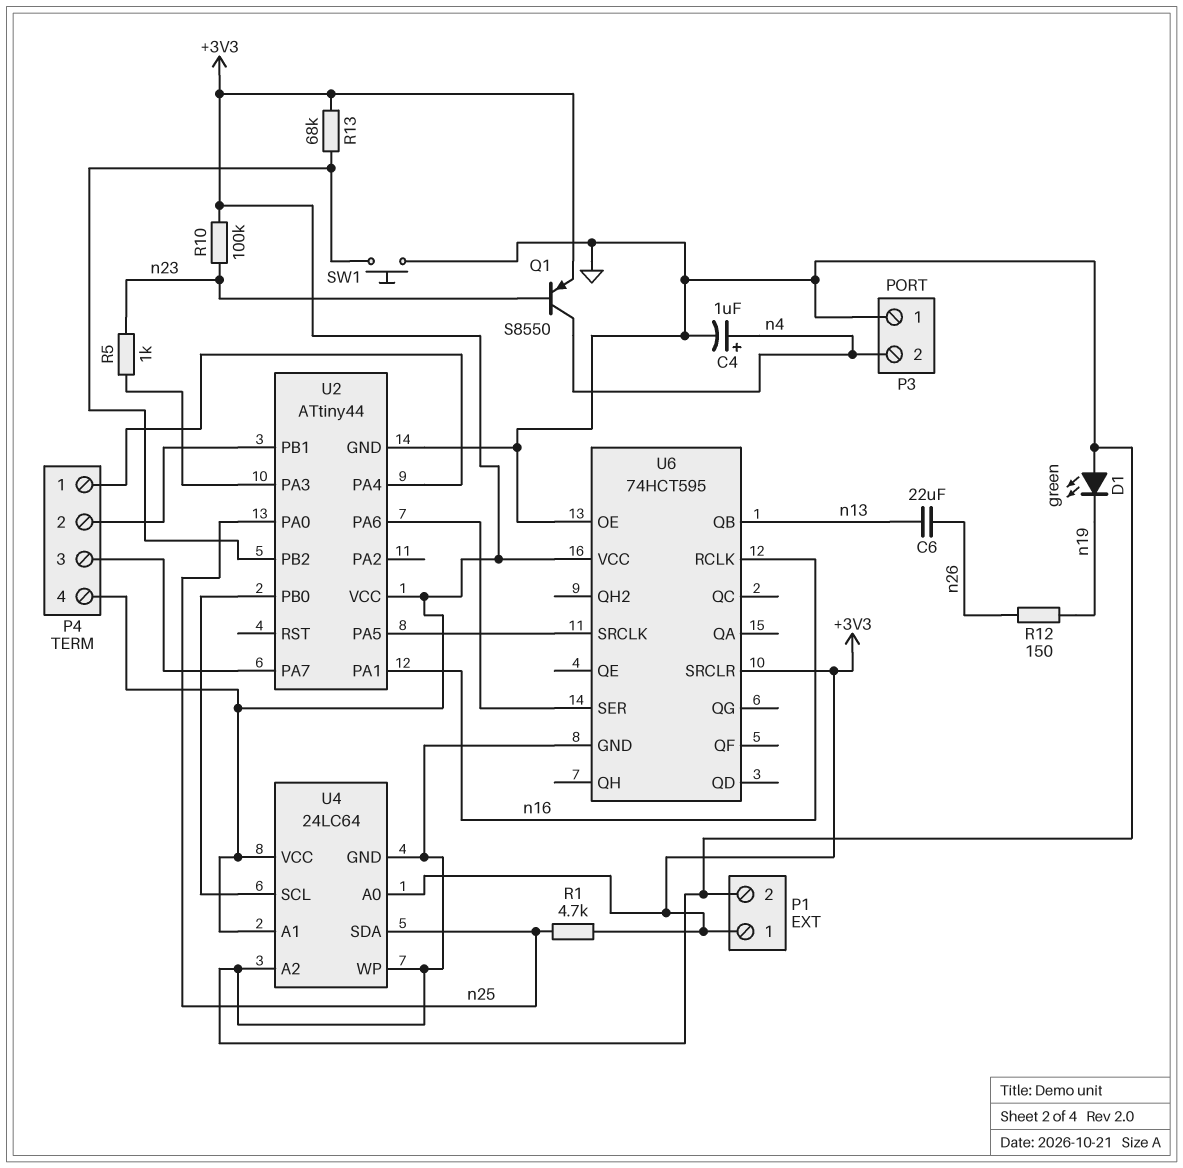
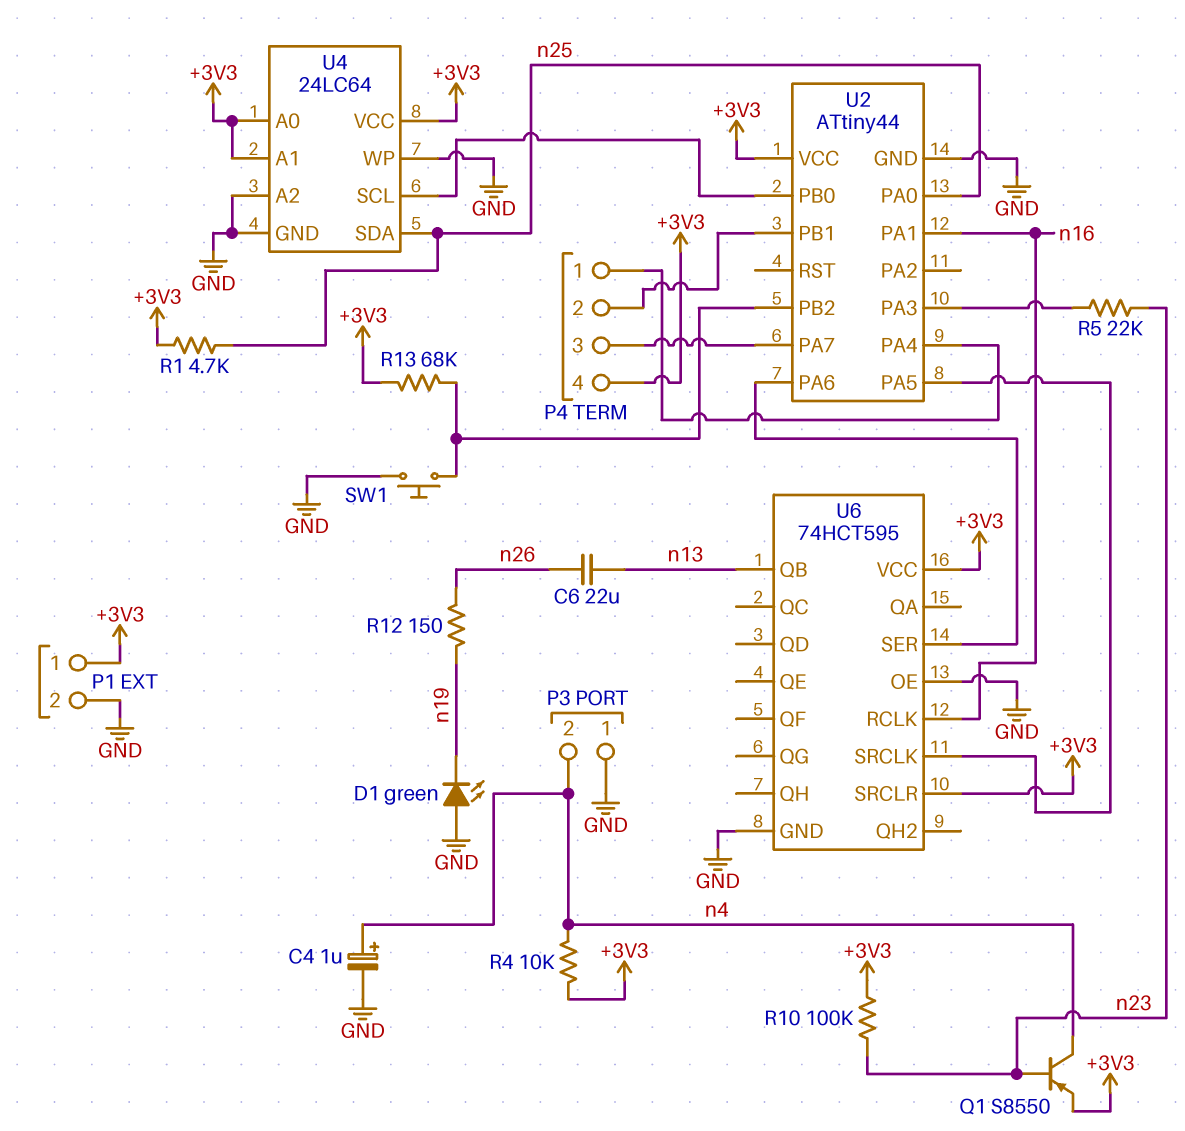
R4: none -> 10k (+3V3, n4)
R5: 1k (U2/PA3, n23) -> 22k (U2/PA3, n23)

